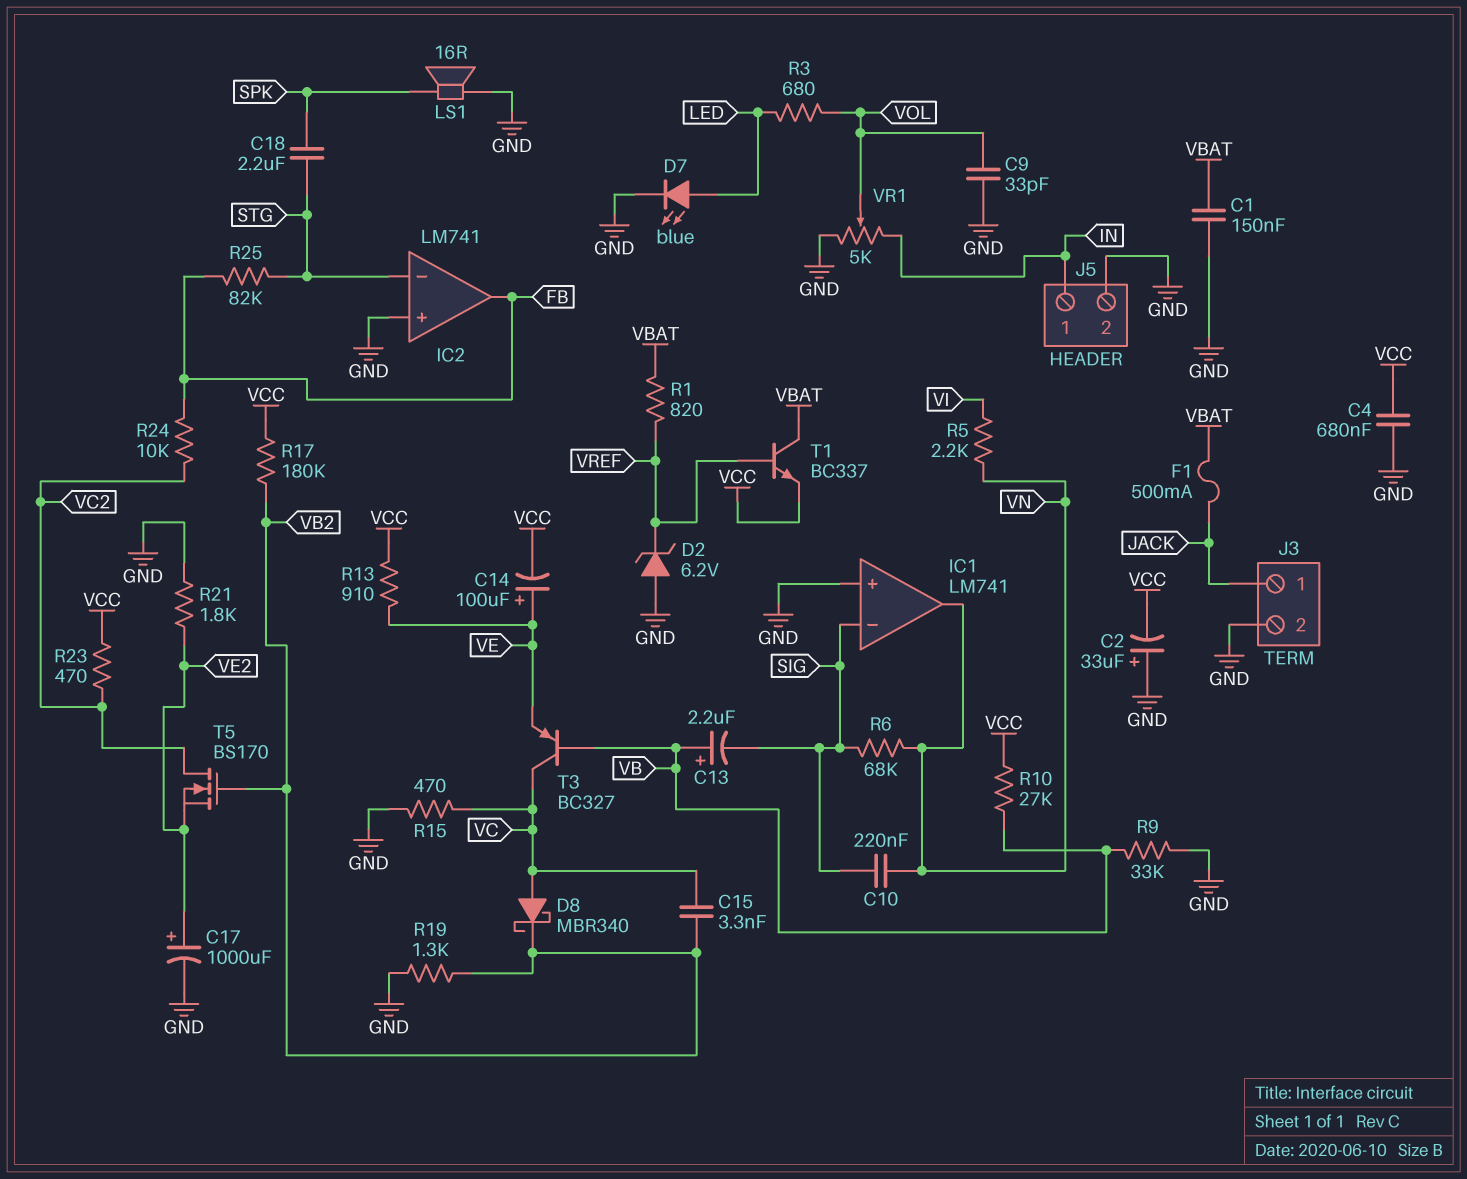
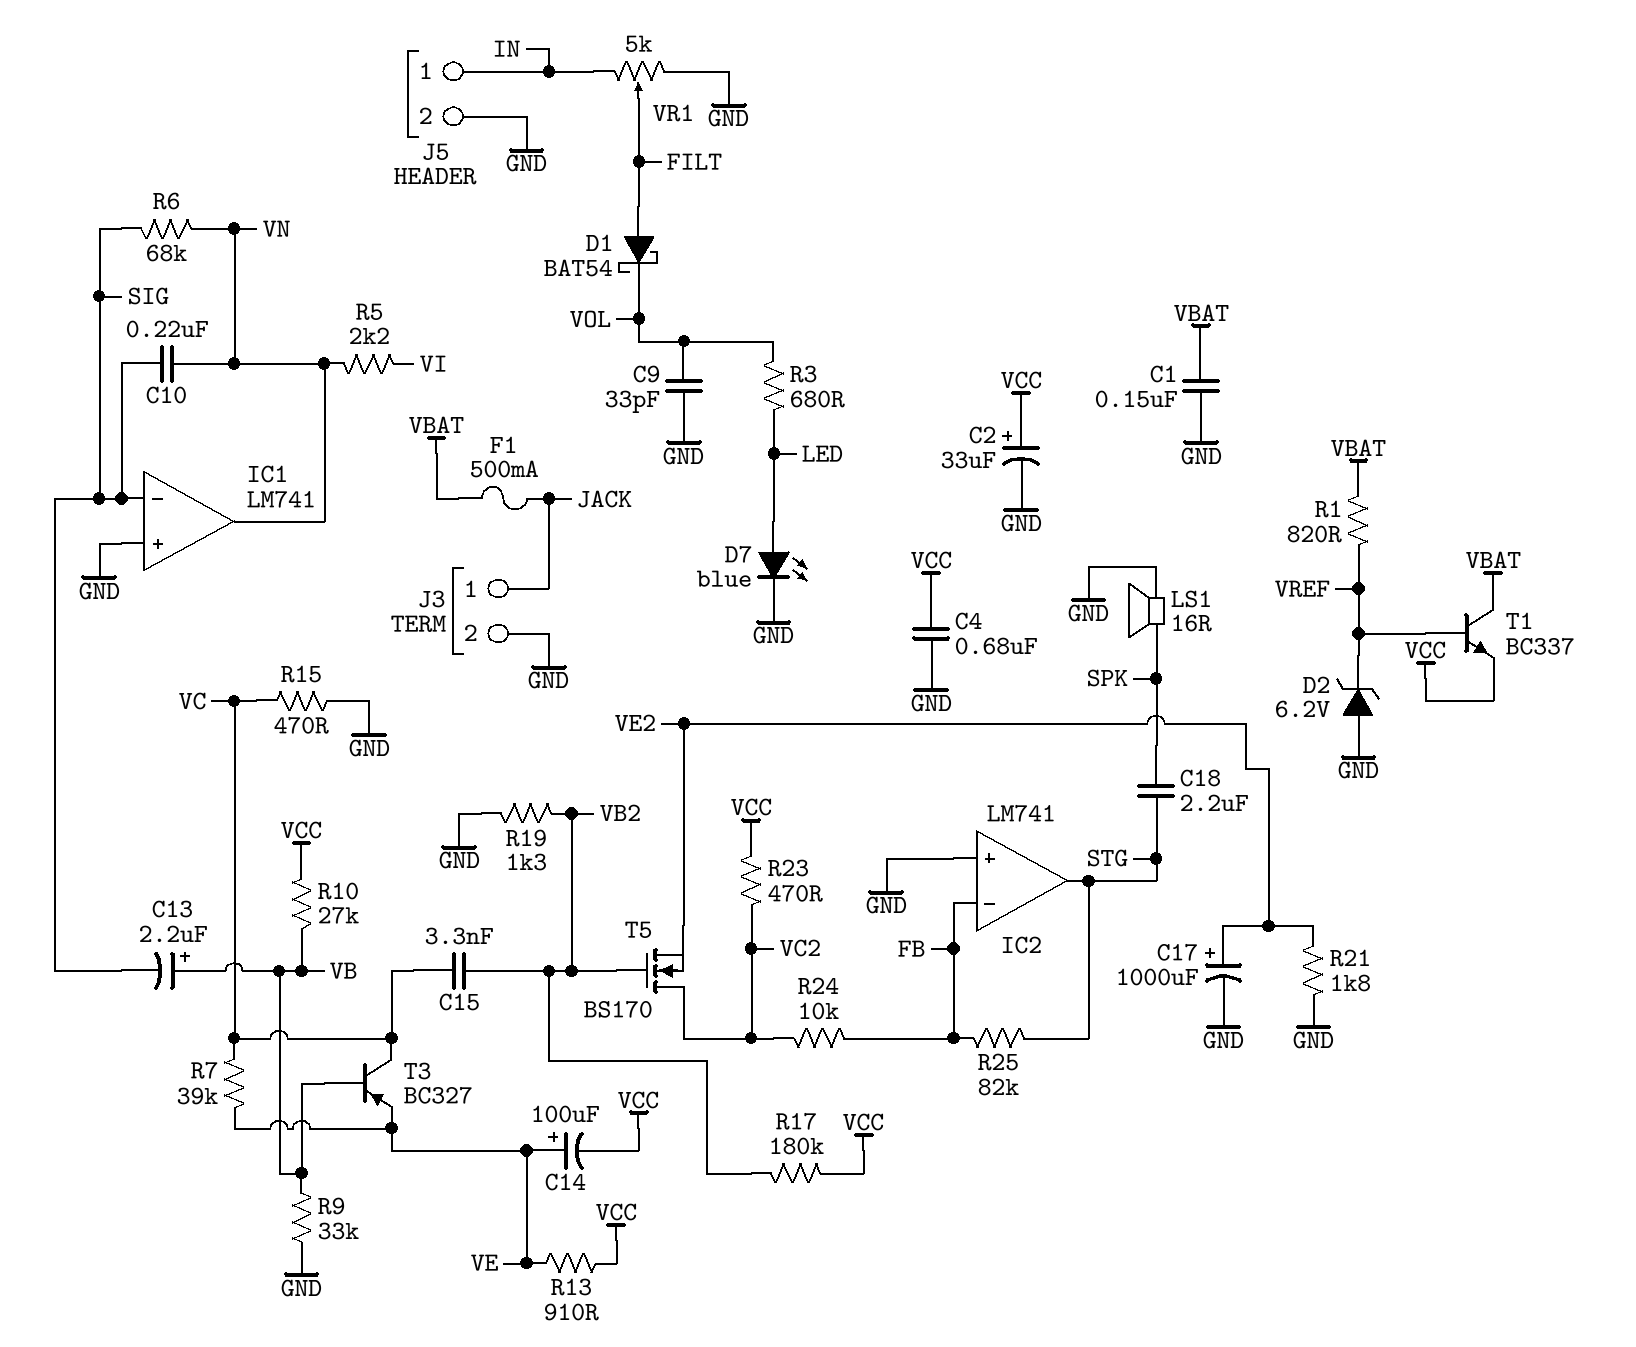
C2: 33uF (plus GND, minus VCC) -> 33uF (plus VCC, minus GND)
D1: none -> schottky BAT54 (A FILT, K VOL)
D8: schottky MBR340 (A VC, K VB2) -> none
IC2 pin in-: STG -> FB
IC2 pin out: FB -> STG
R7: none -> 39k (VC, VE)
VR1: 5k (GND, IN, wiper VOL) -> 5k (GND, IN, wiper FILT)

